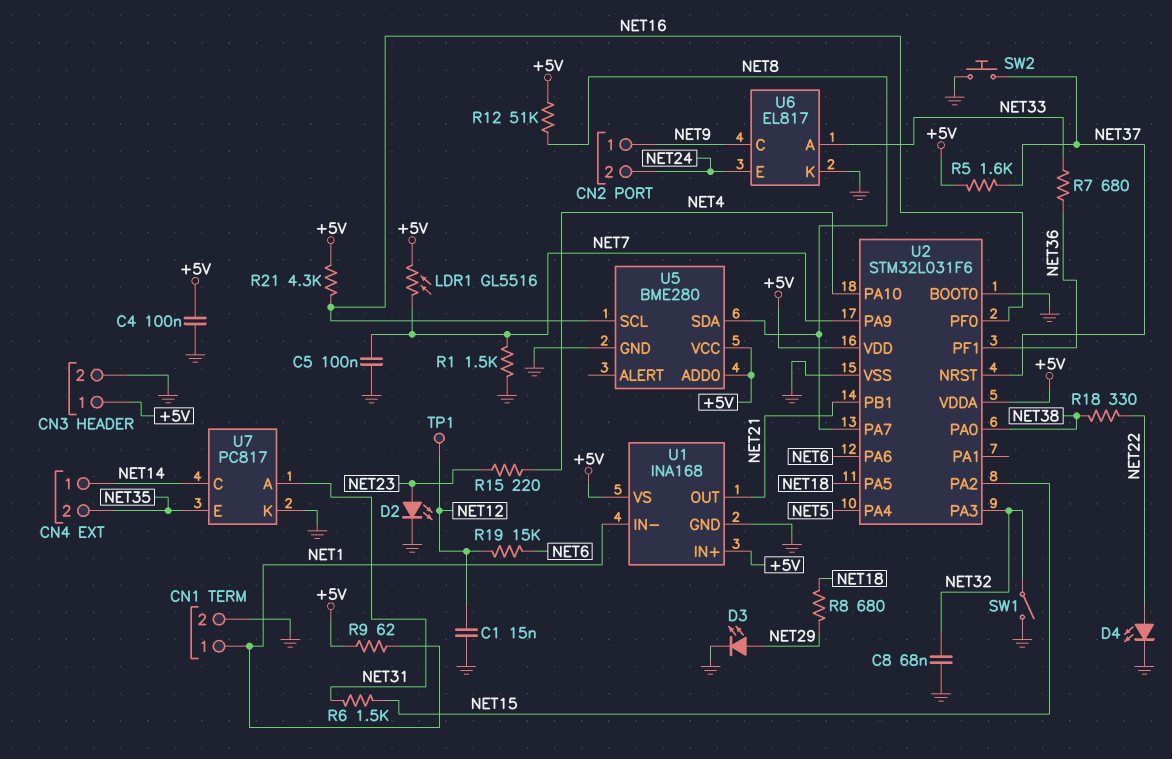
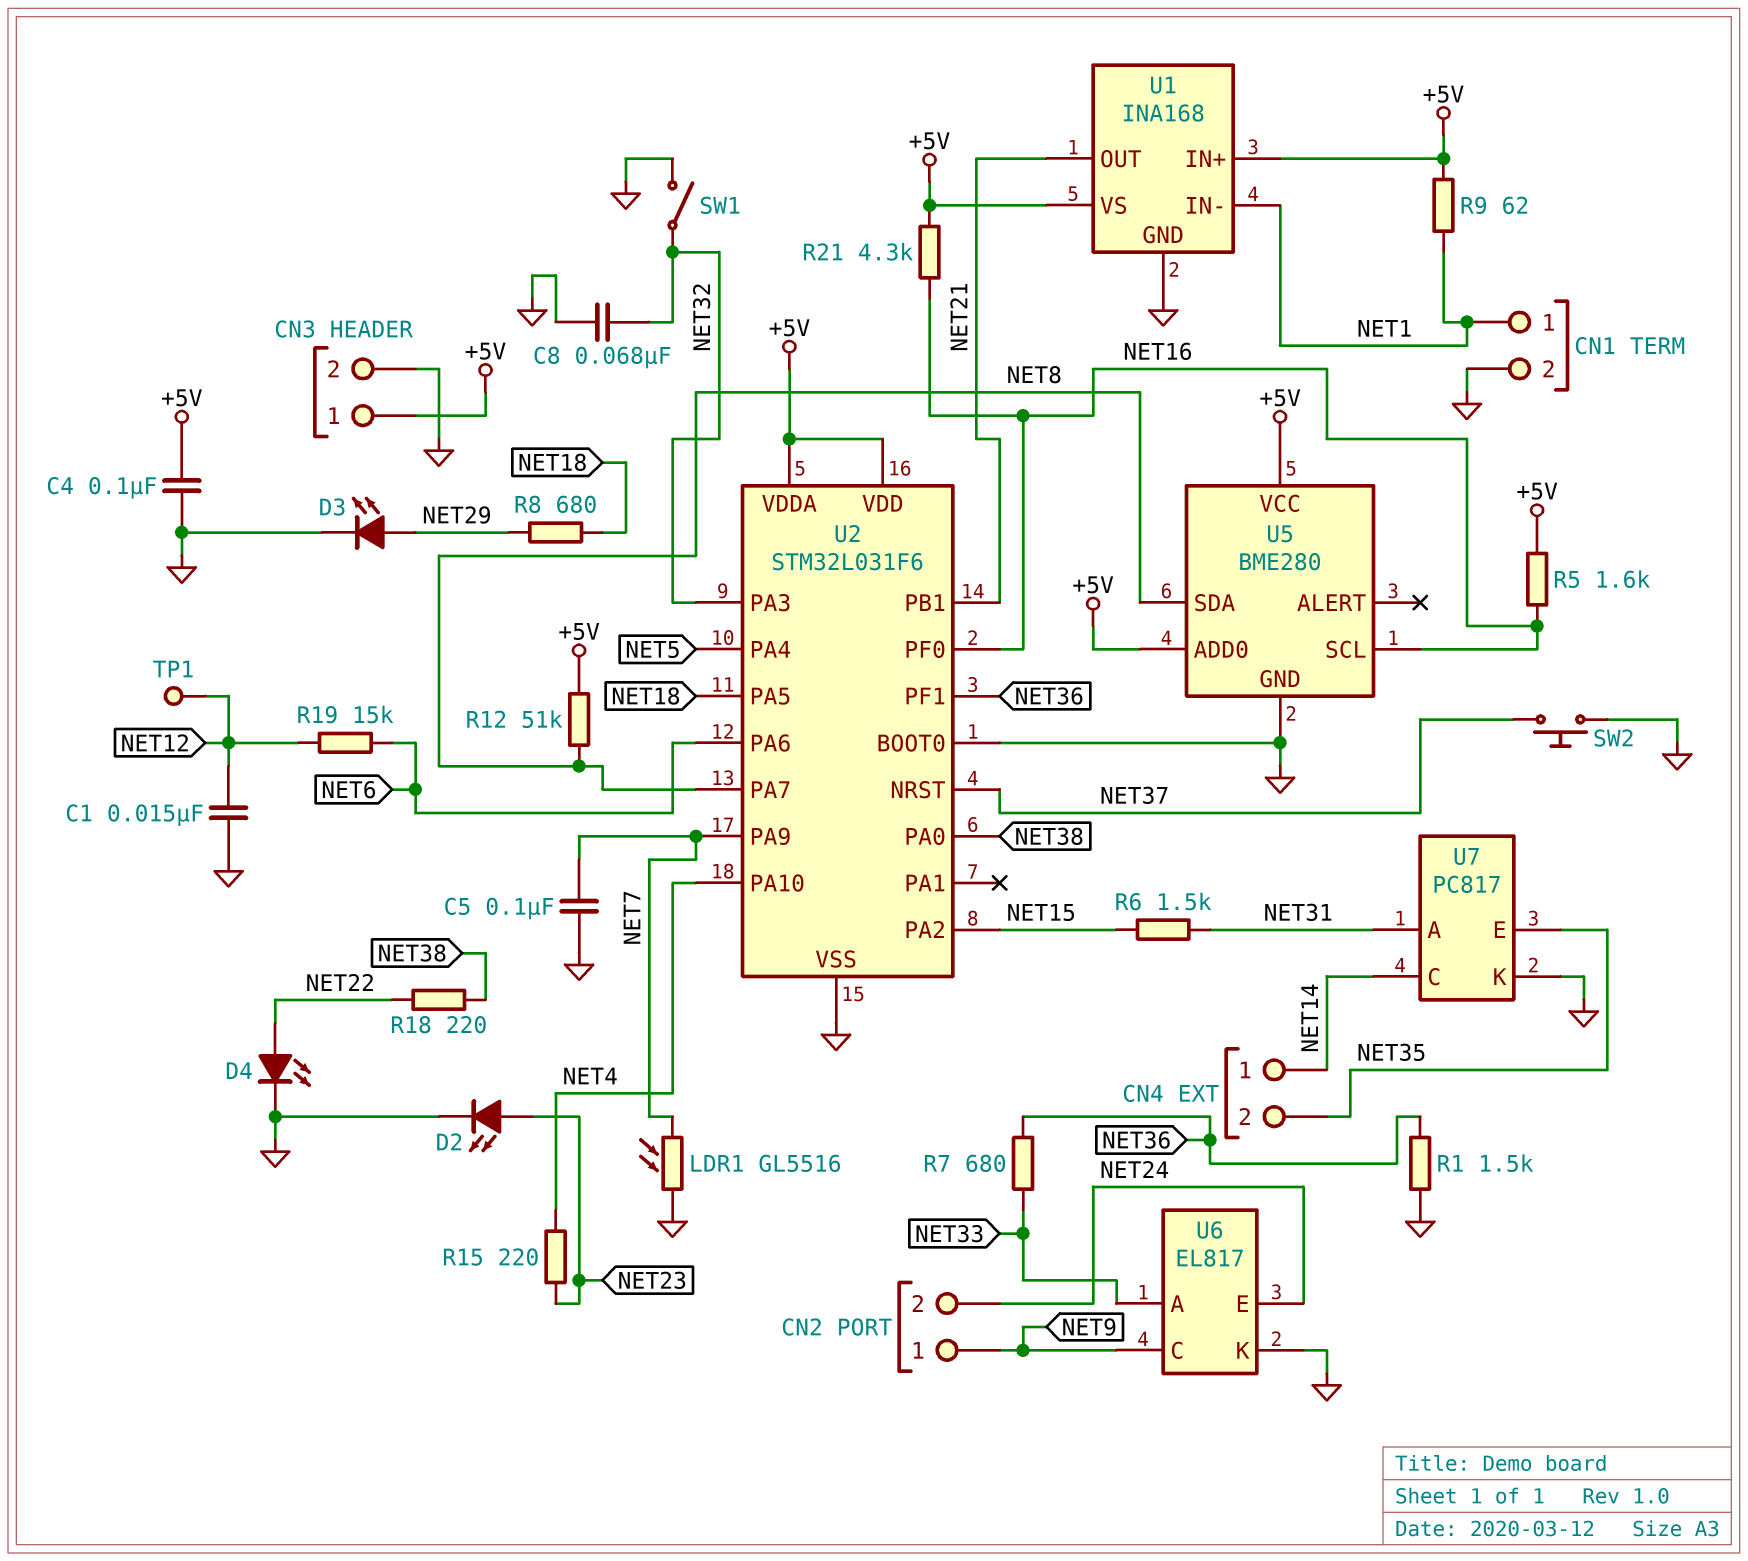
LDR1: GL5516 (+5V, NET7) -> GL5516 (GND, NET7)
R1: 1.5k (GND, NET7) -> 1.5k (GND, NET36)
R5: 1.6k (+5V, NET37) -> 1.6k (+5V, NET16)
R18: 330 (NET22, NET38) -> 220 (NET22, NET38)

